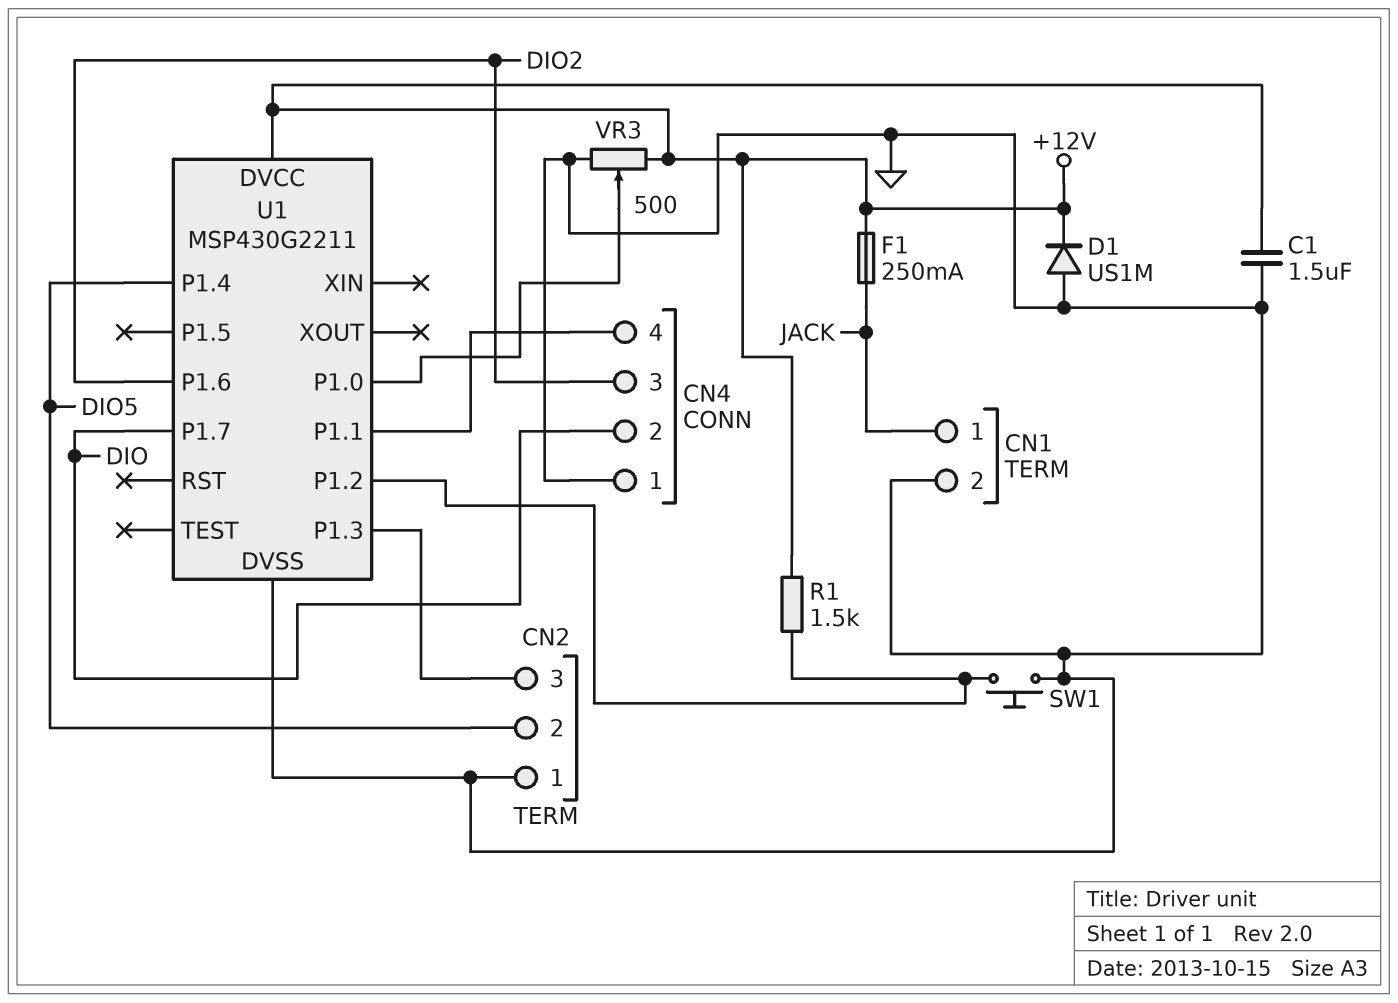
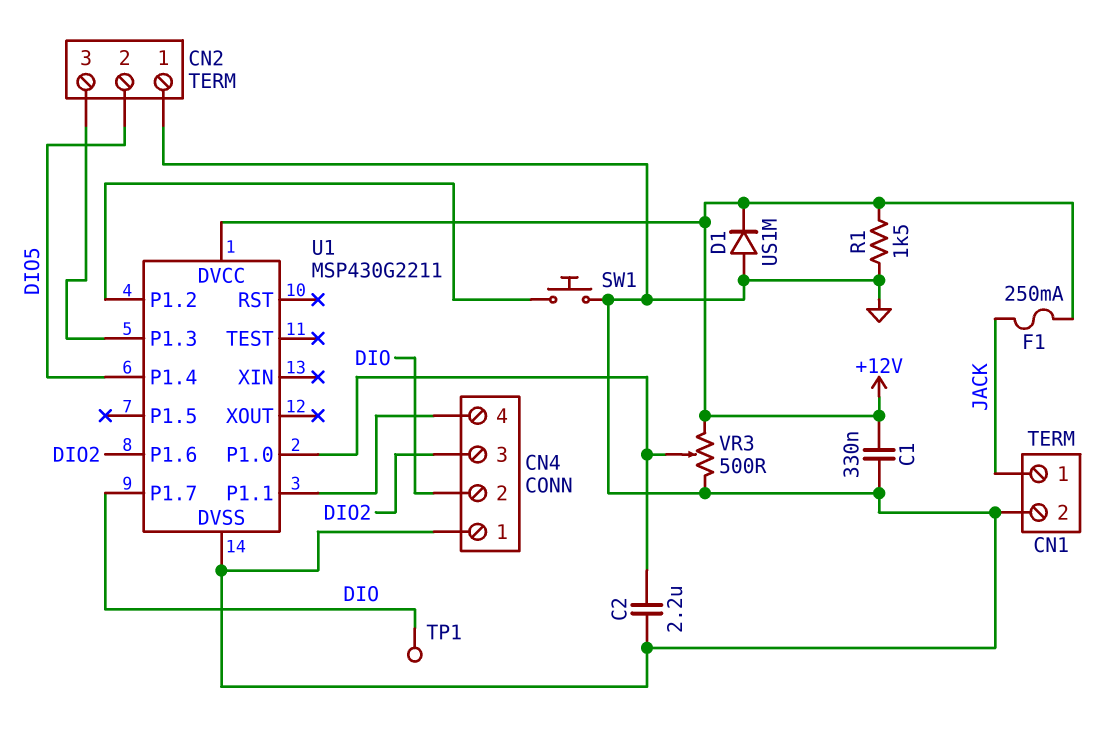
C1: 1.5uF (+12V, GND) -> 330nF (+12V, GND)
C2: none -> 2.2uF (GND, U1/P1.0)
R1: 1.5k (+12V, U1/P1.2) -> 1.5k (+12V, GND)
TP1: none -> test point (DIO)

